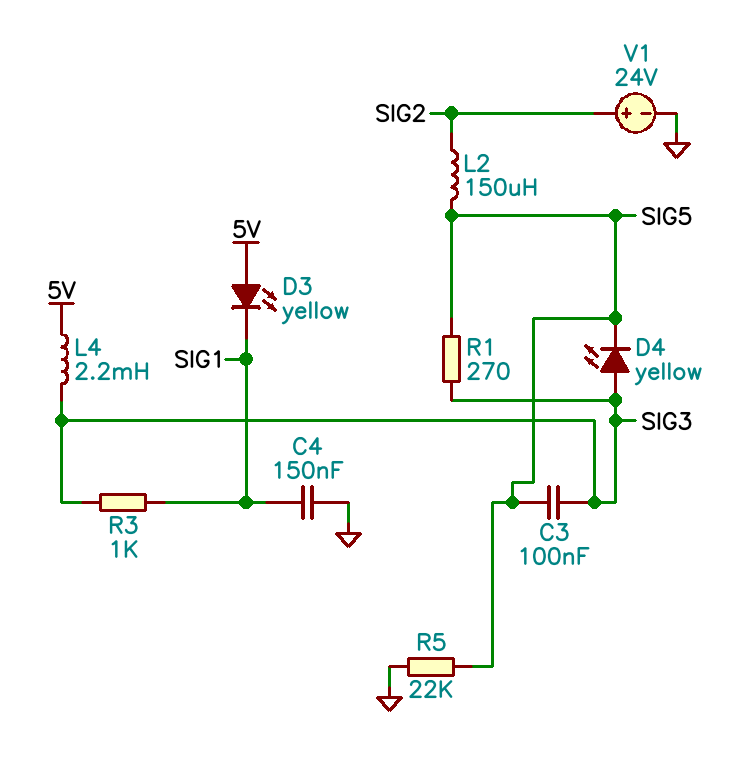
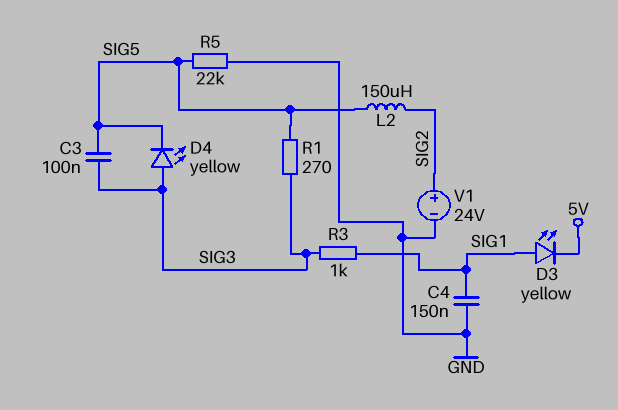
D3: LED yellow (A 5V, K SIG1) -> LED yellow (A SIG1, K 5V)
L4: 2.2mH (5V, SIG3) -> none

